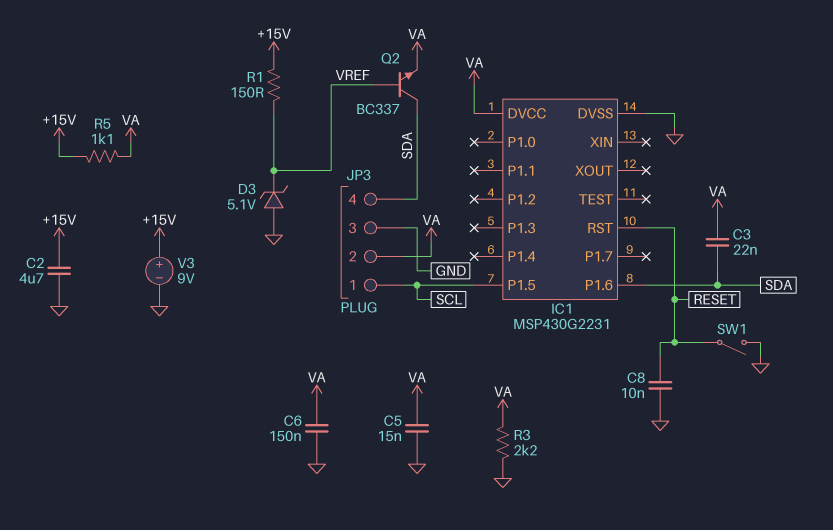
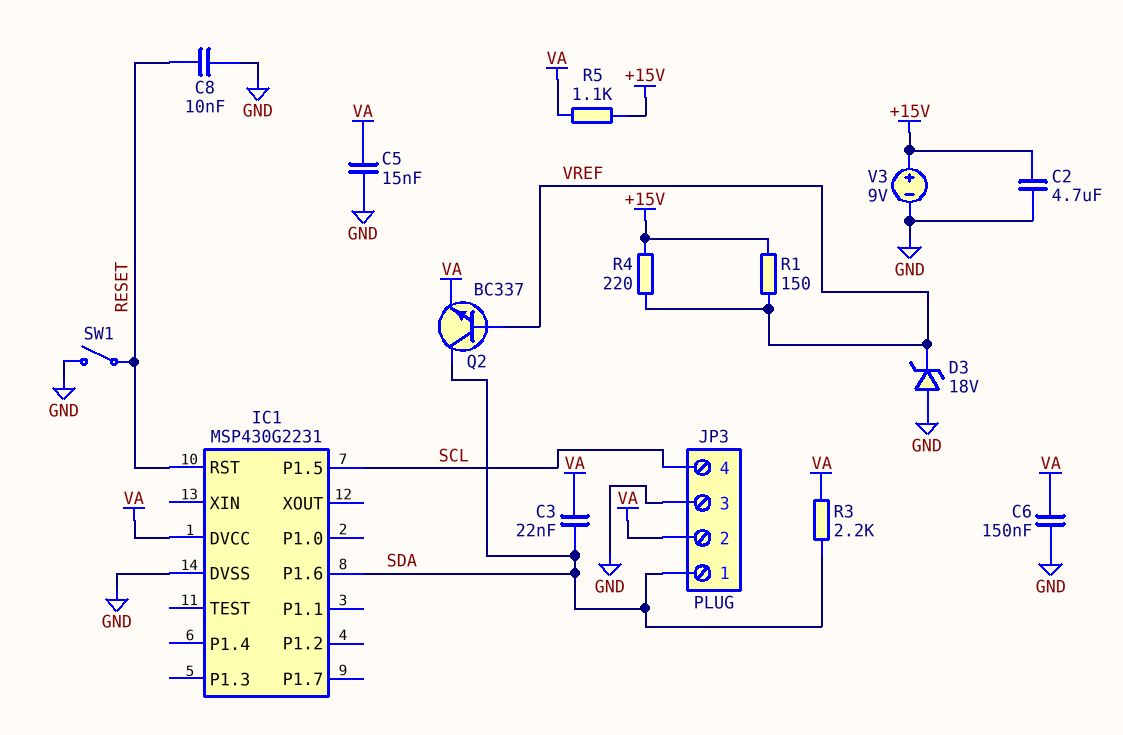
D3: zener 5.1V (A GND, K VREF) -> zener 18V (A GND, K VREF)
JP3 pin 1: SCL -> SDA
JP3 pin 4: SDA -> SCL
R3: 2.2k (GND, VA) -> 2.2k (SDA, VA)
R4: none -> 220 (+15V, VREF)

